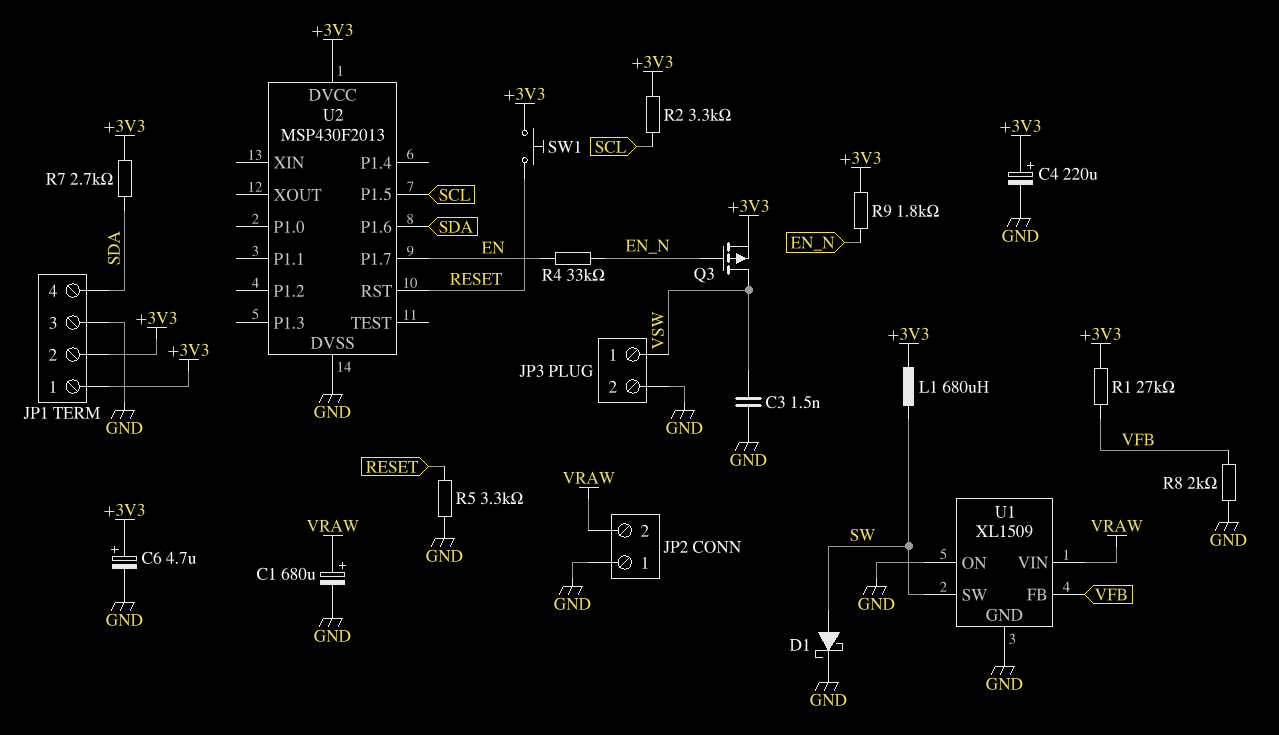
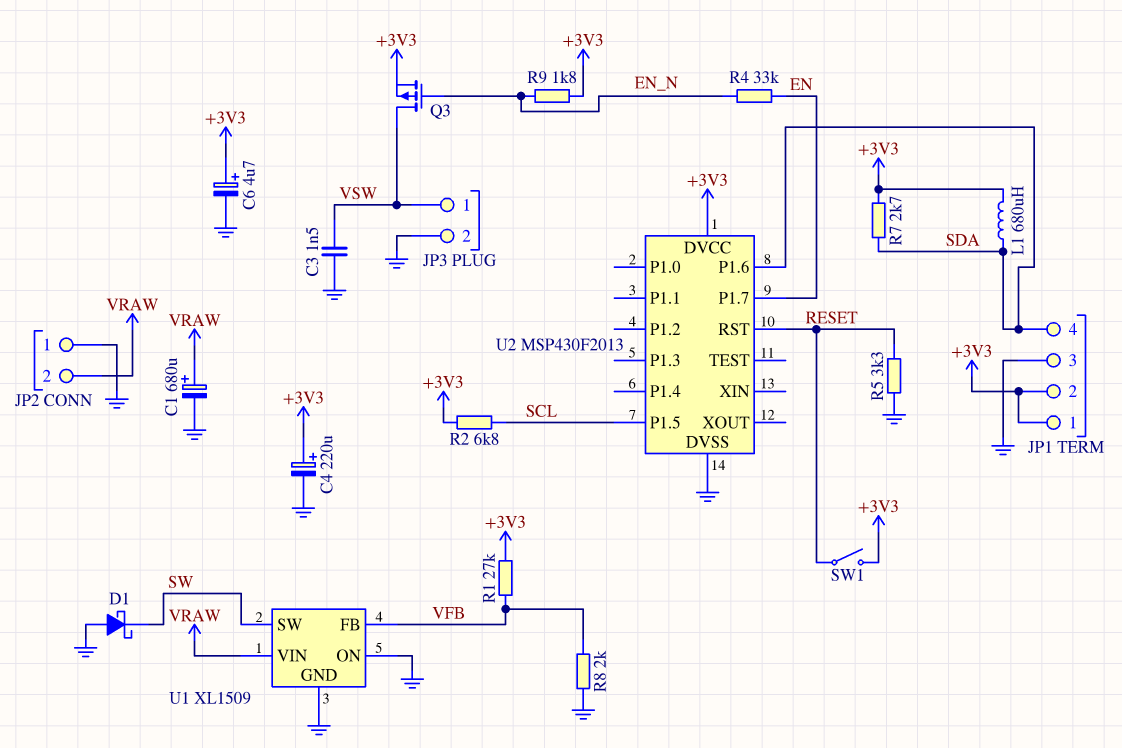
D1: schottky (A SW, K GND) -> schottky (A GND, K SW)
L1: 680uH (+3V3, SW) -> 680uH (+3V3, SDA)
R2: 3.3k (+3V3, SCL) -> 6.8k (+3V3, SCL)
SW1: button (+3V3, RESET) -> switch (+3V3, RESET)

